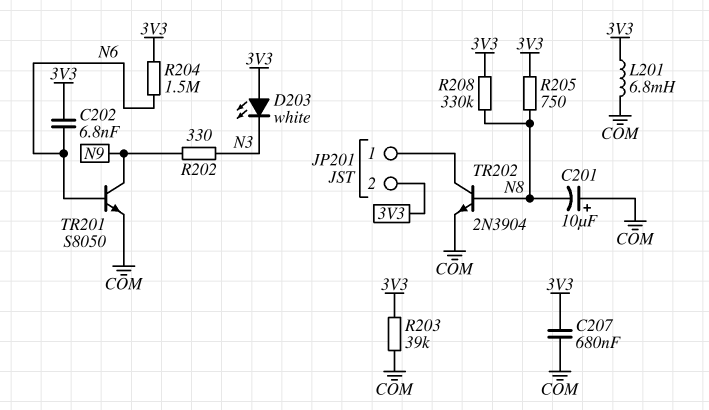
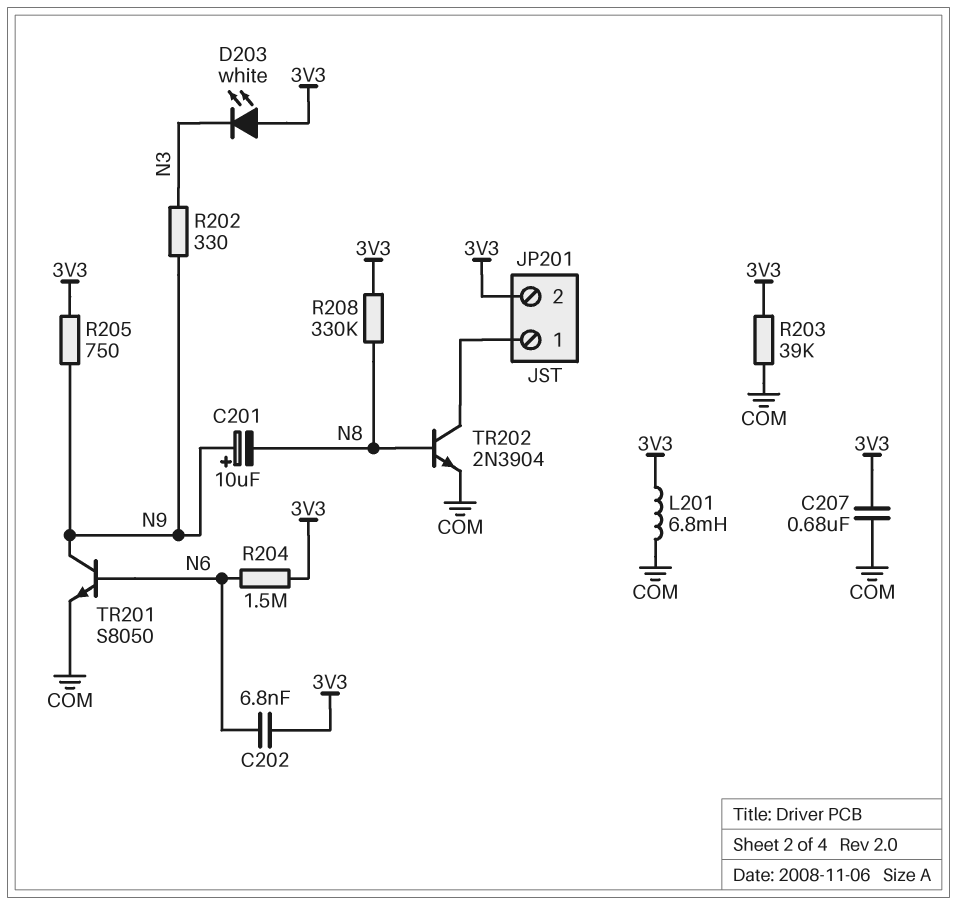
C201: 10uF (plus COM, minus N8) -> 10uF (plus N9, minus N8)
R205: 750 (3V3, N8) -> 750 (3V3, N9)

